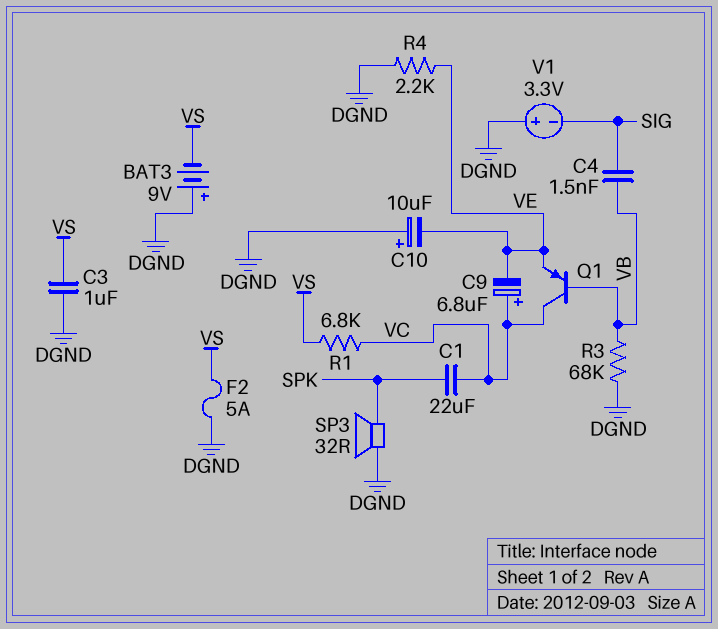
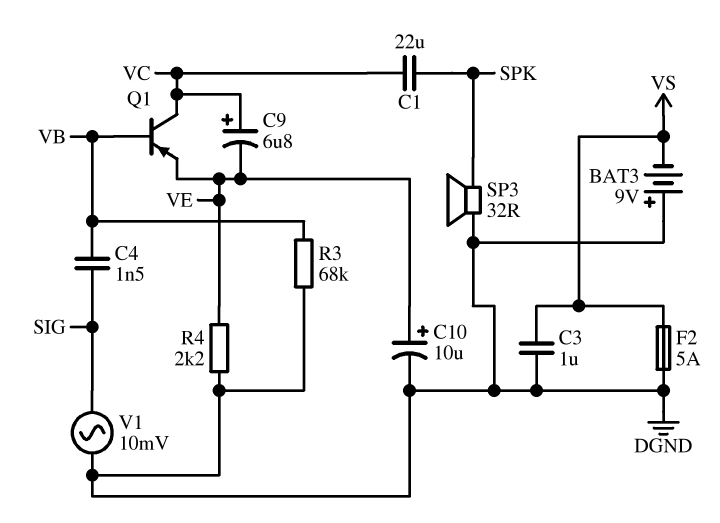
C10: 10uF (plus DGND, minus VE) -> 10uF (plus VE, minus DGND)
R1: 6.8k (VC, VS) -> none
V1: 3.3V (plus DGND, minus SIG) -> AC 10mV (DGND, SIG)

